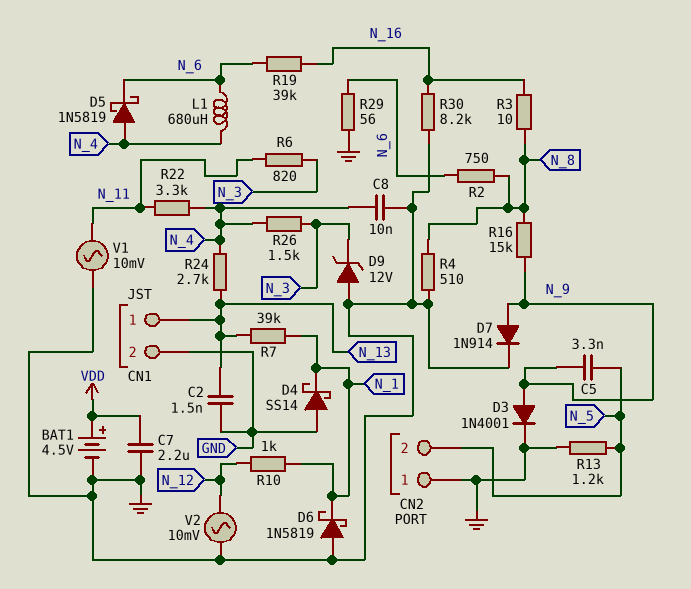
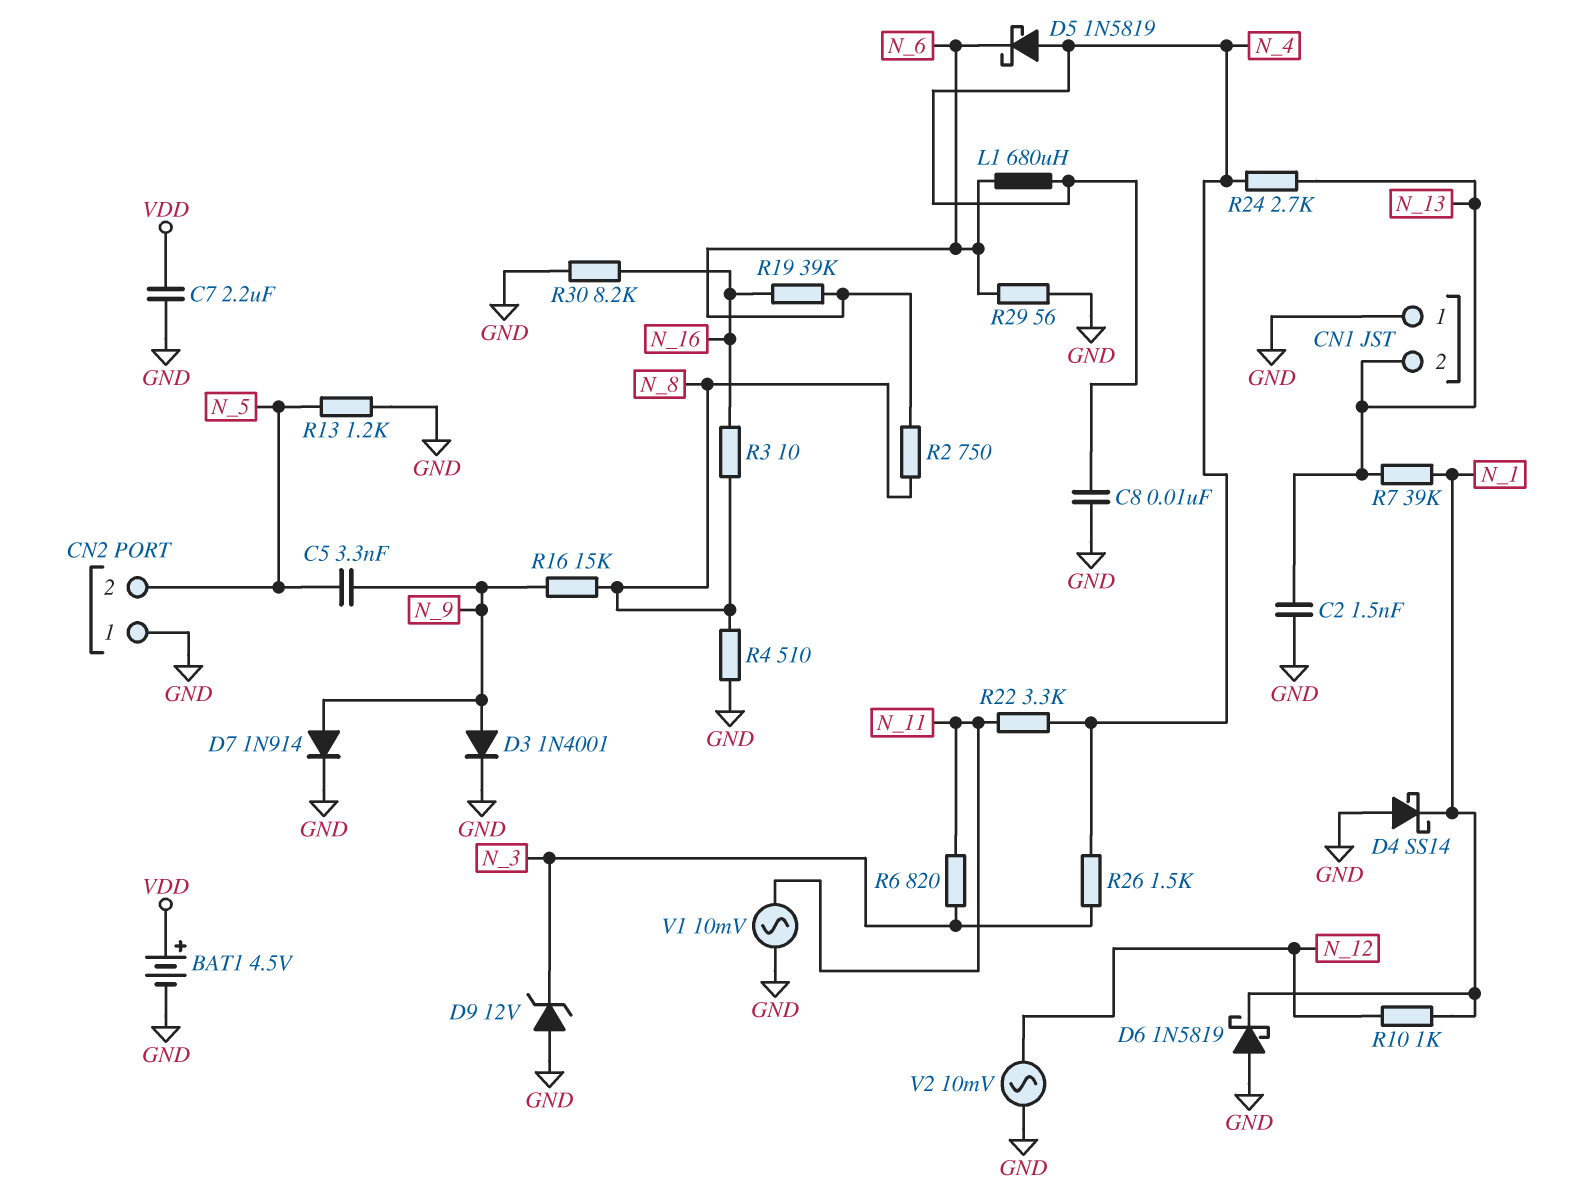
CN1 pin 1: N_13 -> GND
CN1 pin 2: GND -> N_13

